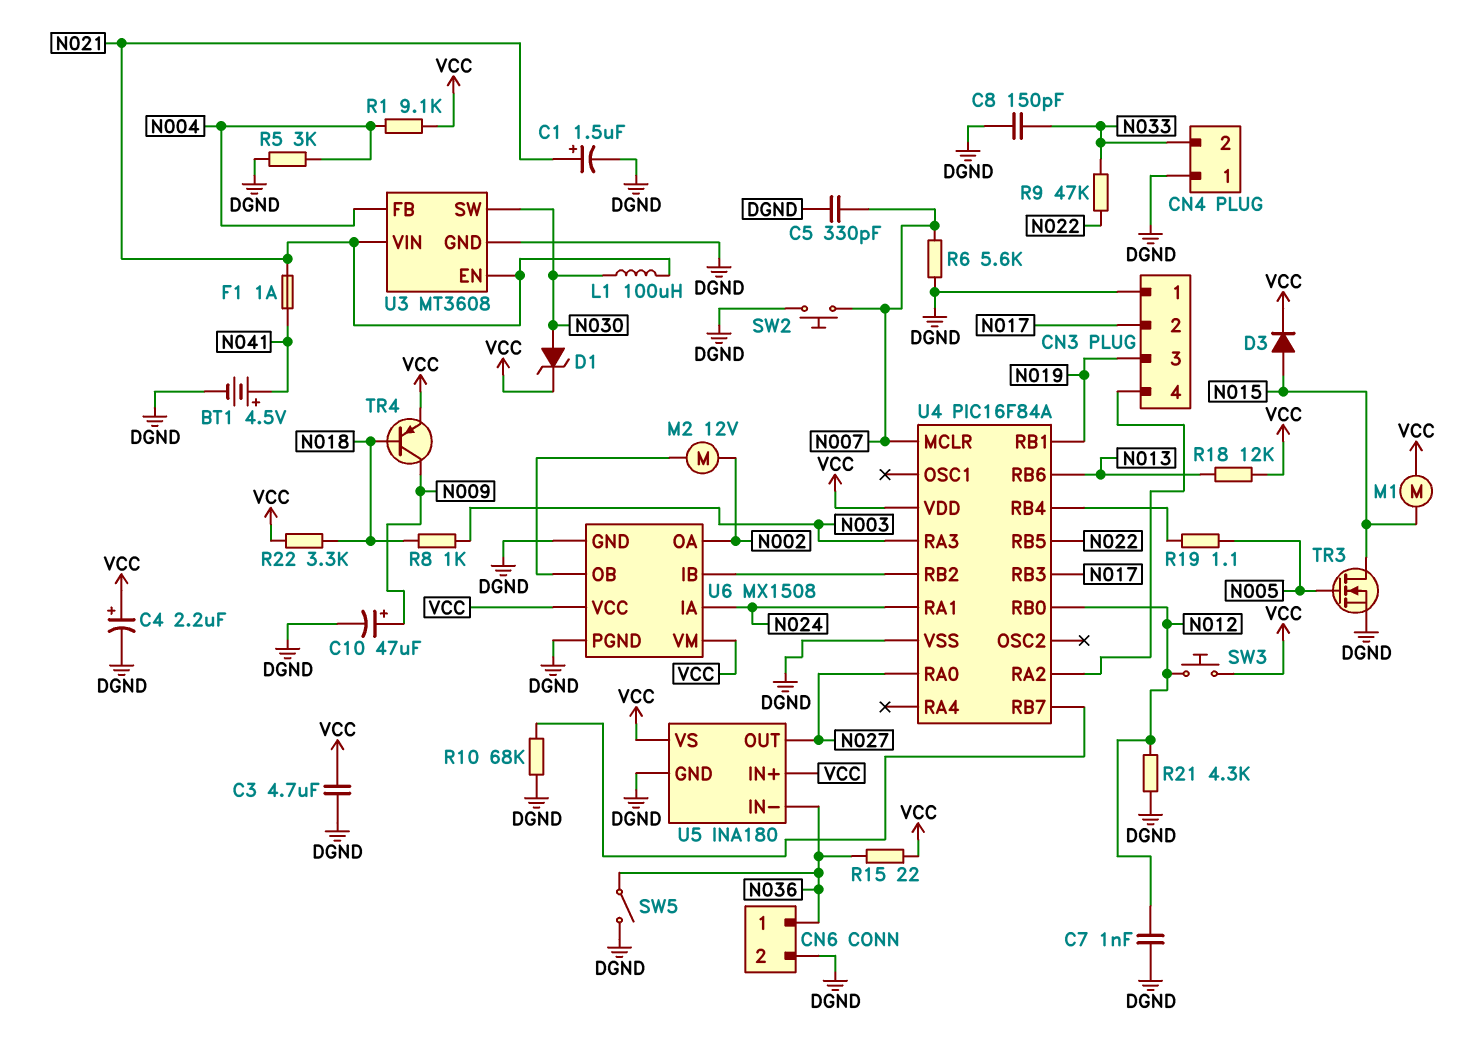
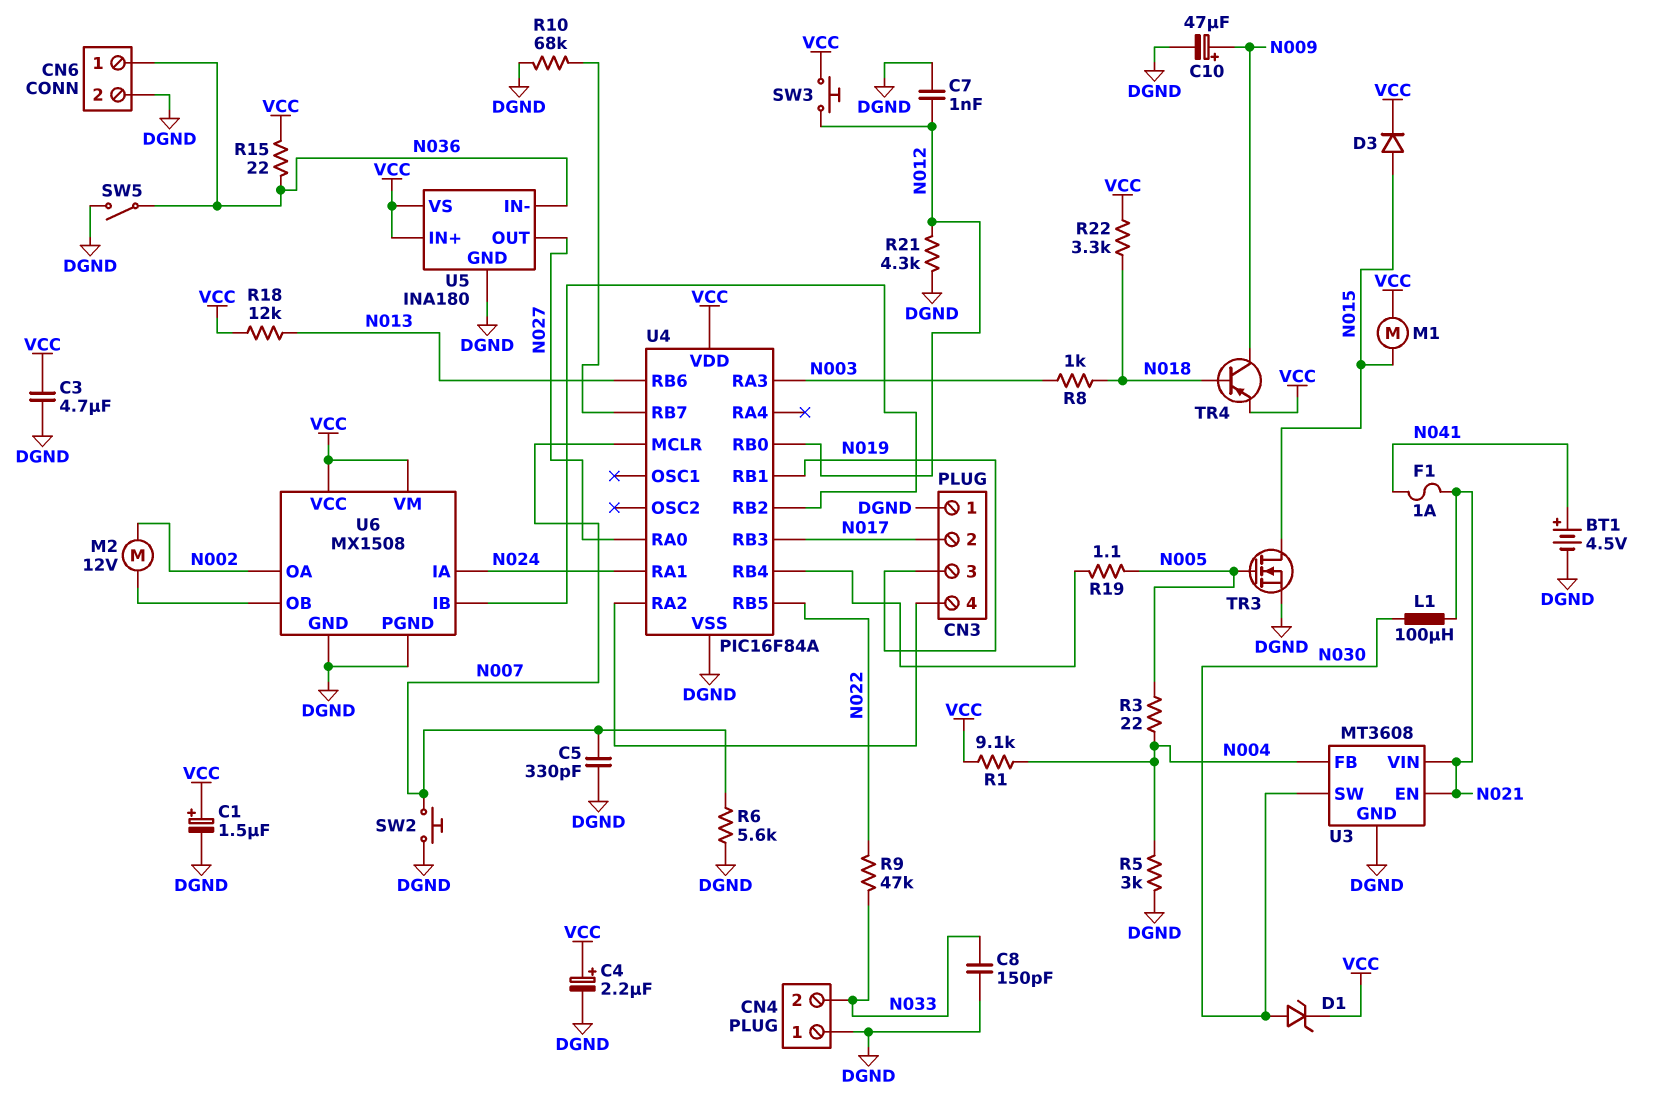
C1: 1.5uF (plus N021, minus DGND) -> 1.5uF (plus VCC, minus DGND)
R3: none -> 22 (N004, N005)

